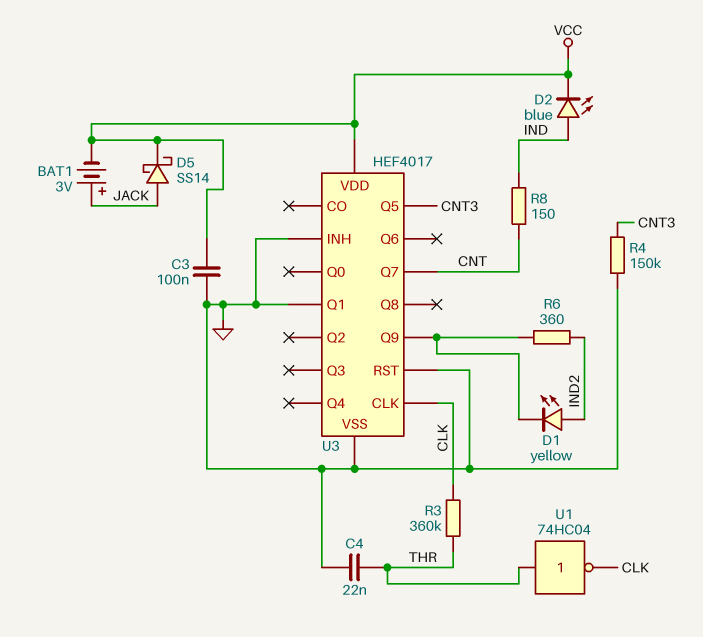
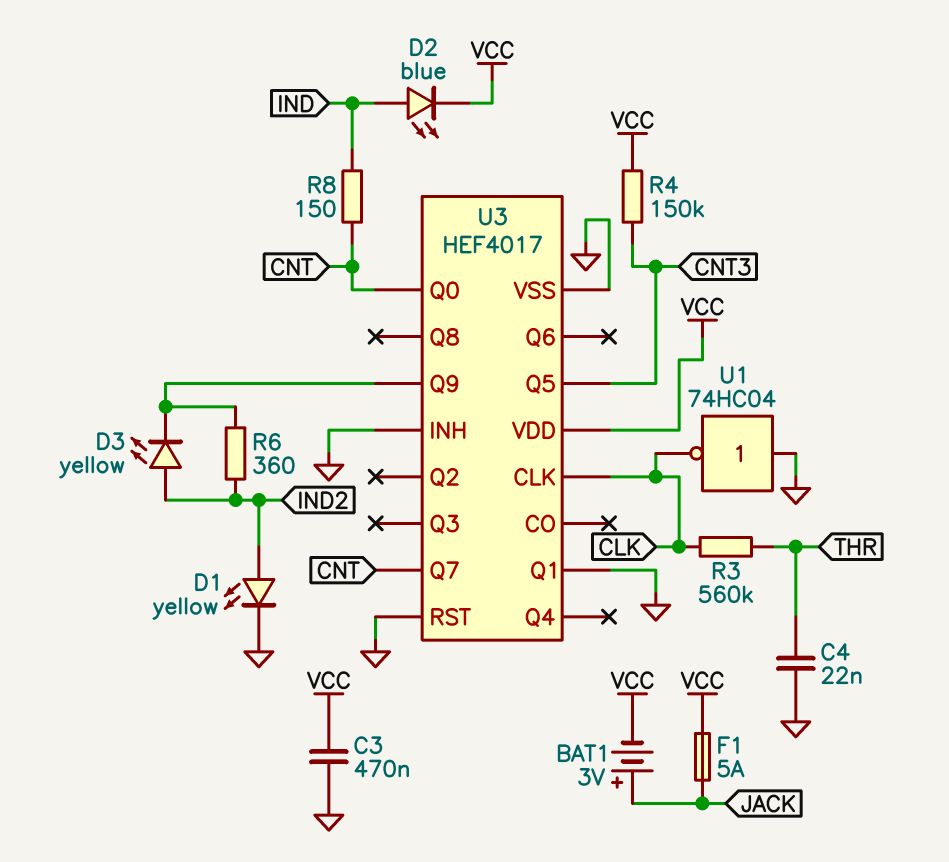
C3: 100nF (GND, VCC) -> 470nF (GND, VCC)
D1: LED yellow (A IND2, K U3/Q9) -> LED yellow (A IND2, K GND)
D3: none -> LED yellow (A IND2, K U3/Q9)
D5: schottky SS14 (A JACK, K VCC) -> none
F1: none -> 5A (JACK, VCC)
R3: 360k (CLK, THR) -> 560k (CLK, THR)
R4: 150k (CNT3, GND) -> 150k (CNT3, VCC)
U1: NOT 74HC04 (in THR, out CLK) -> NOT 74HC04 (in GND, out CLK)
U3 pin Q0: none -> CNT

